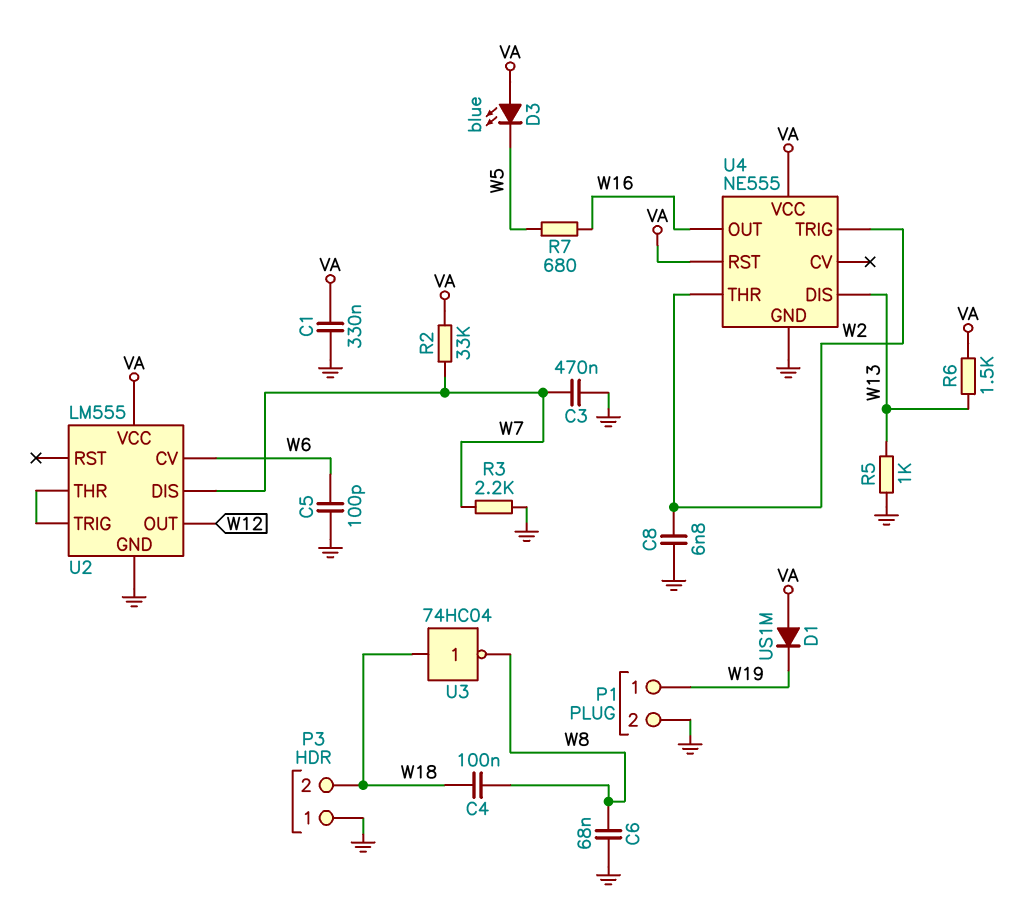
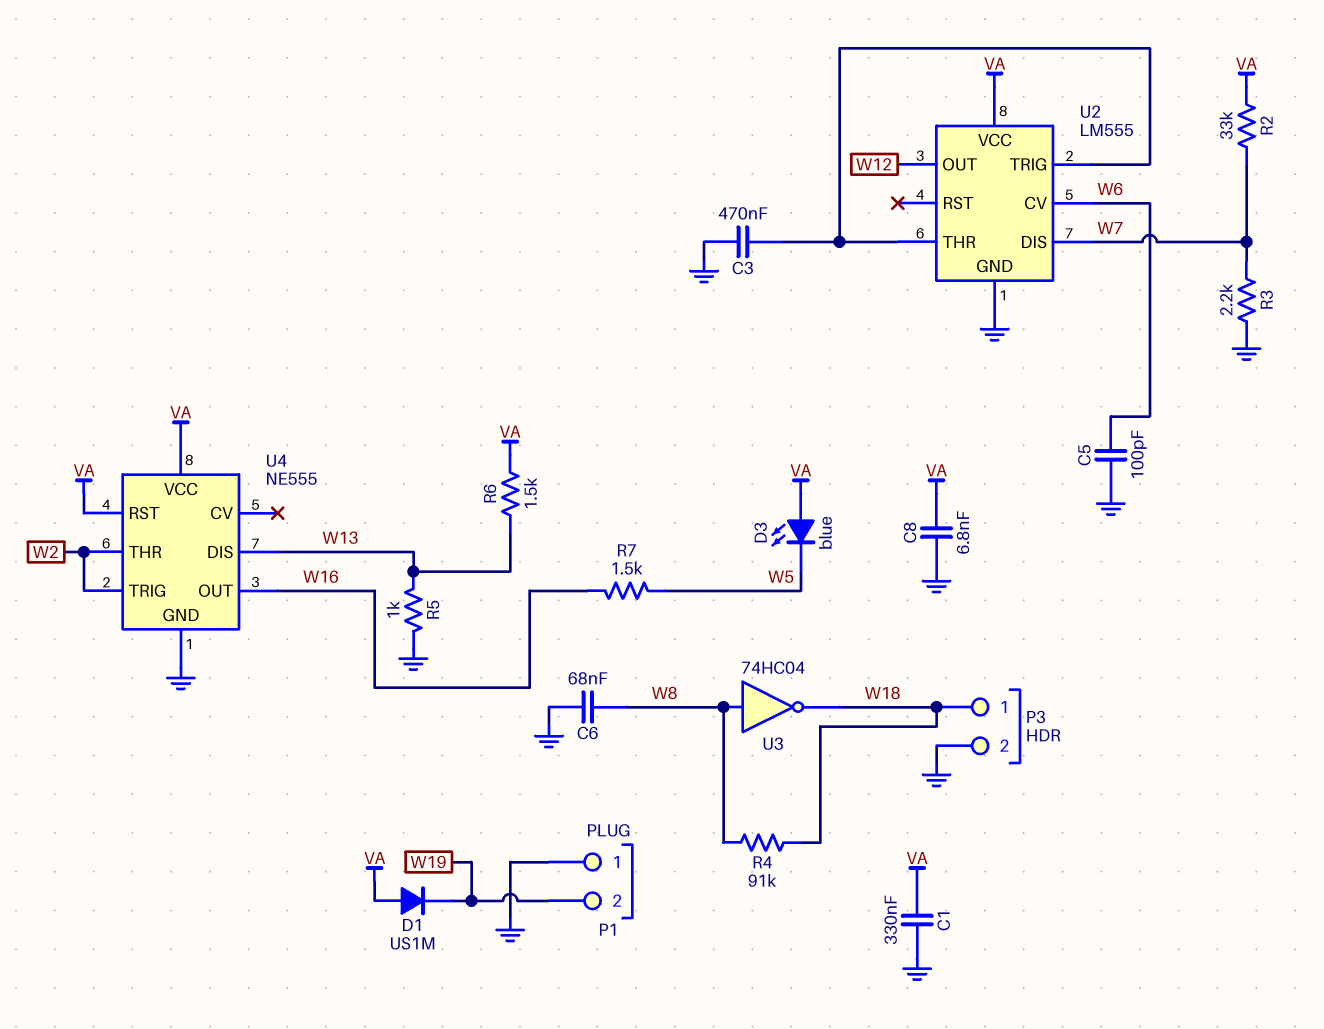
C3: 470nF (GND, W7) -> 470nF (GND, U2/THR)
C4: 100nF (W8, W18) -> none
C8: 6.8nF (GND, W2) -> 6.8nF (GND, VA)
P1 pin 1: W19 -> GND
P1 pin 2: GND -> W19
P3 pin 1: GND -> W18
P3 pin 2: W18 -> GND
R4: none -> 91k (W8, W18)
R7: 680 (W5, W16) -> 1.5k (W5, W16)
U3: NOT 74HC04 (in W18, out W8) -> NOT 74HC04 (in W8, out W18)

